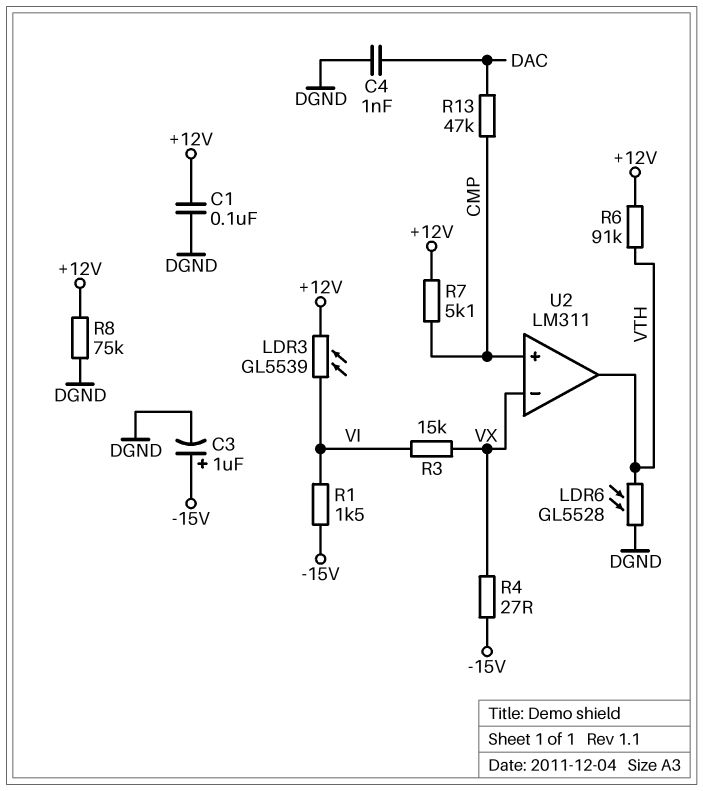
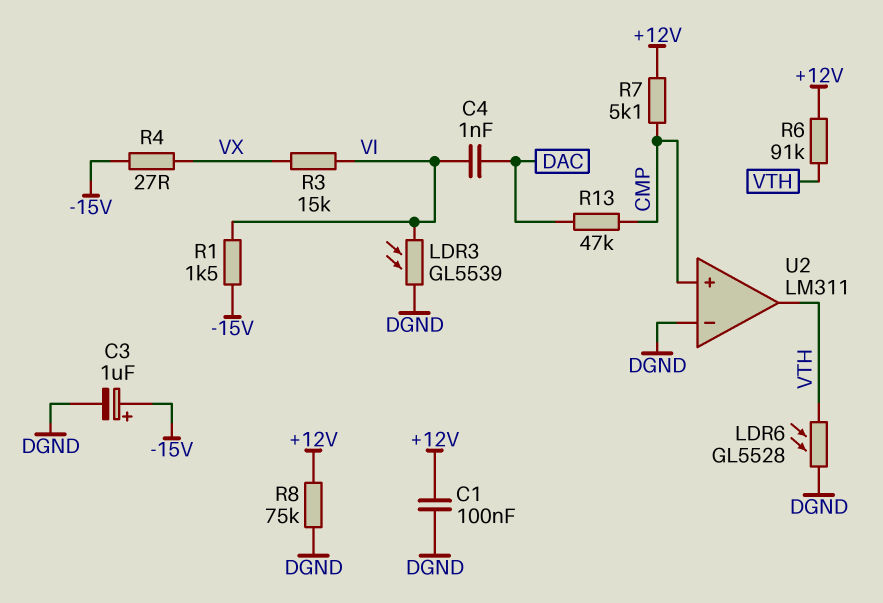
C4: 1nF (DAC, DGND) -> 1nF (DAC, VI)
LDR3: GL5539 (+12V, VI) -> GL5539 (DGND, VI)
U2 pin in-: VX -> DGND

